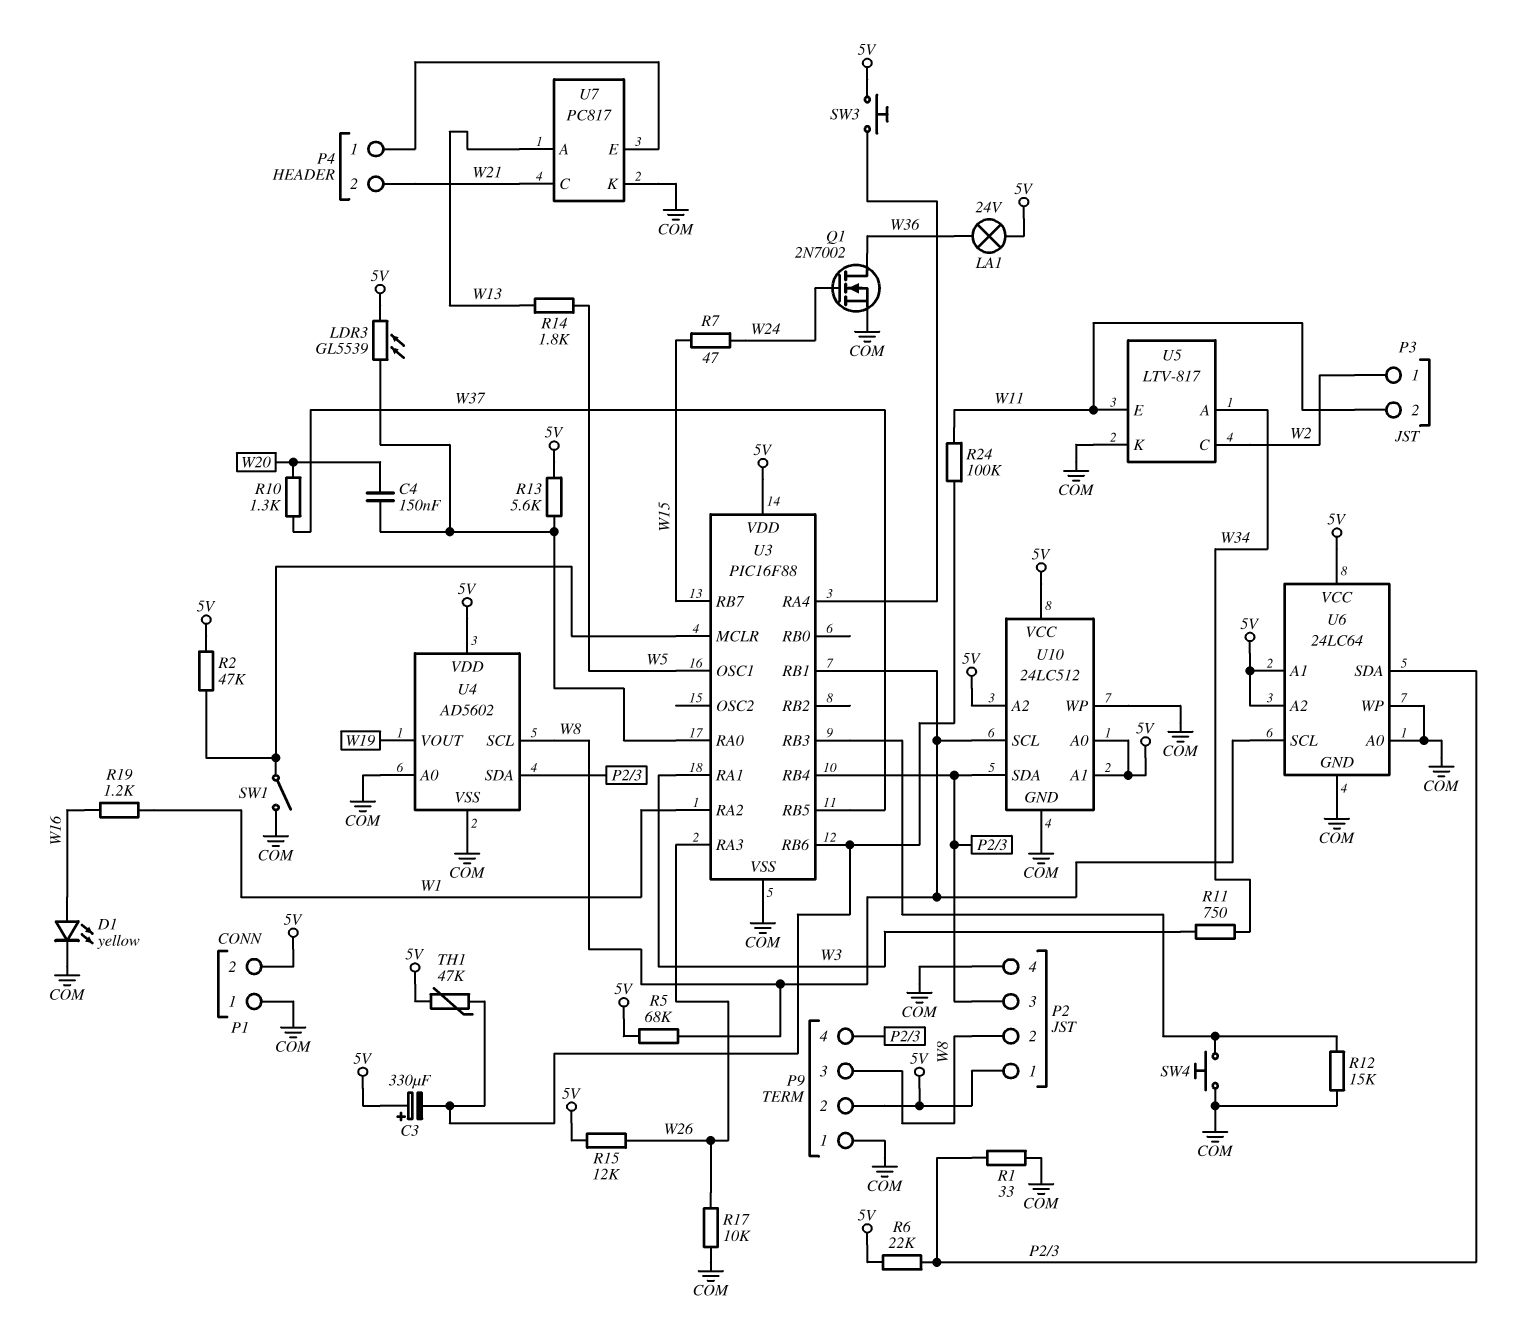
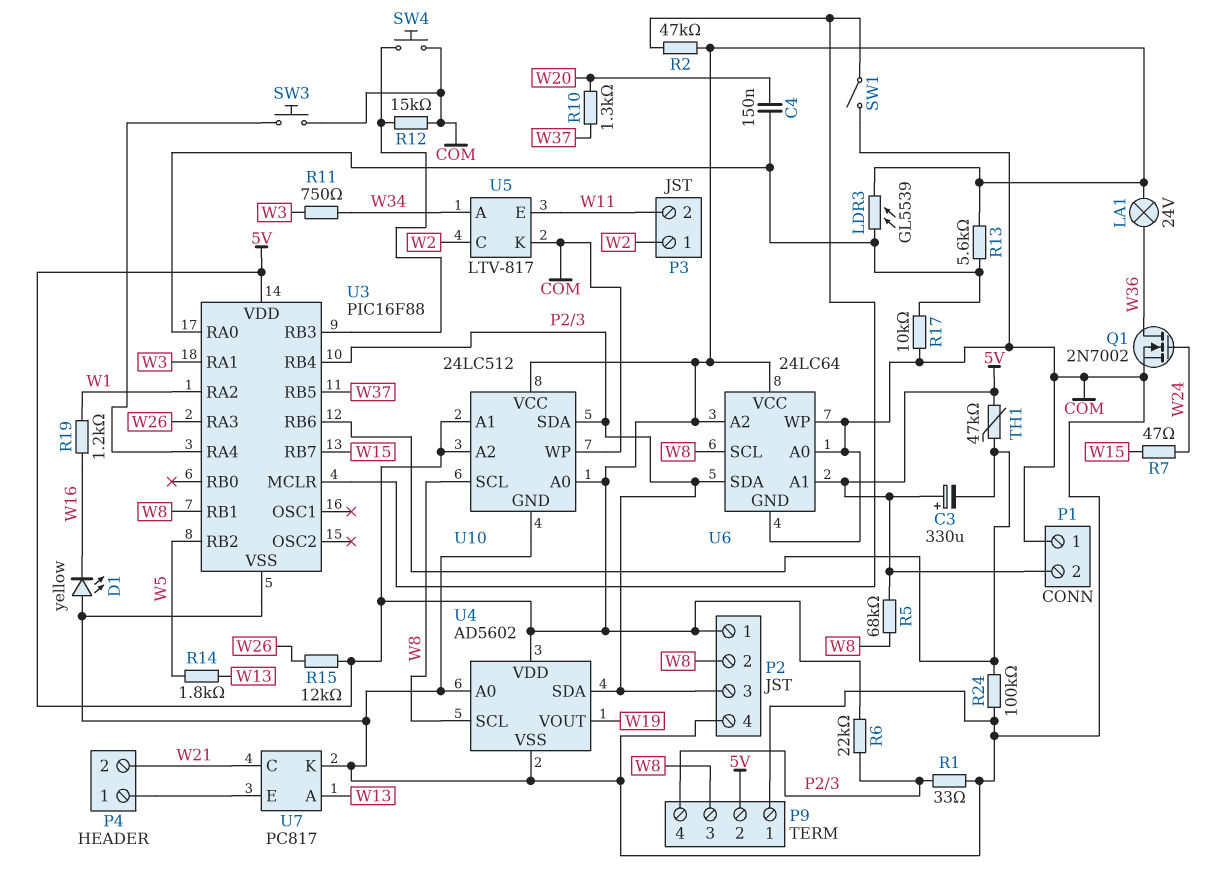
D1: LED yellow (A W16, K COM) -> LED yellow (A COM, K W16)
R17: 10k (COM, W26) -> 10k (COM, U3/RA0)
R24: 100k (U3/RB6, W11) -> 100k (COM, U3/RB6)
SW3: button (5V, U3/RA4) -> button (COM, U3/RA4)
U3 pin OSC1: W5 -> none
U3 pin RB2: none -> W5

